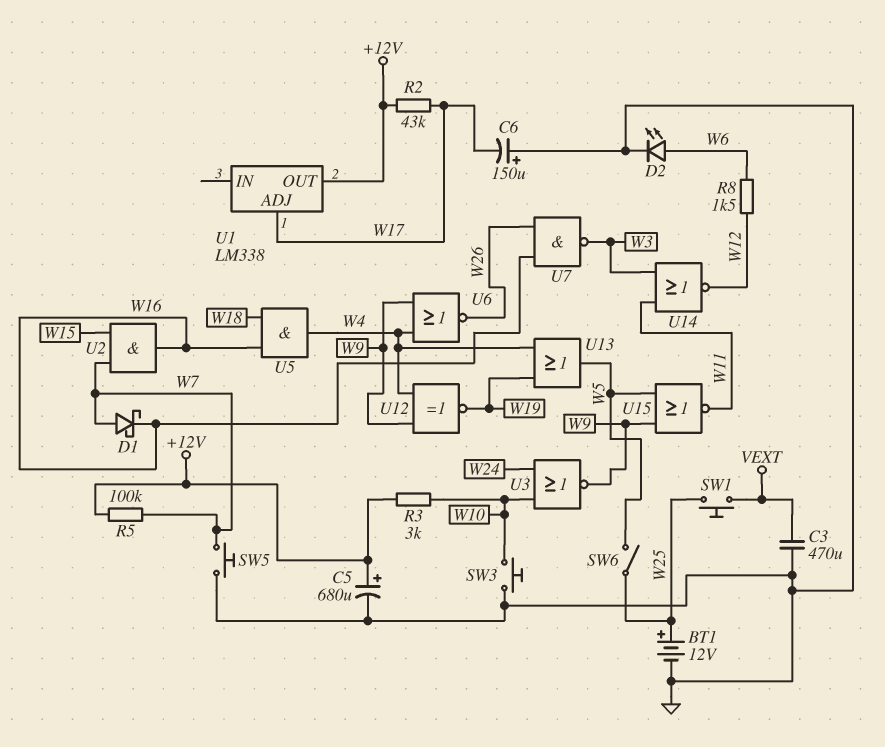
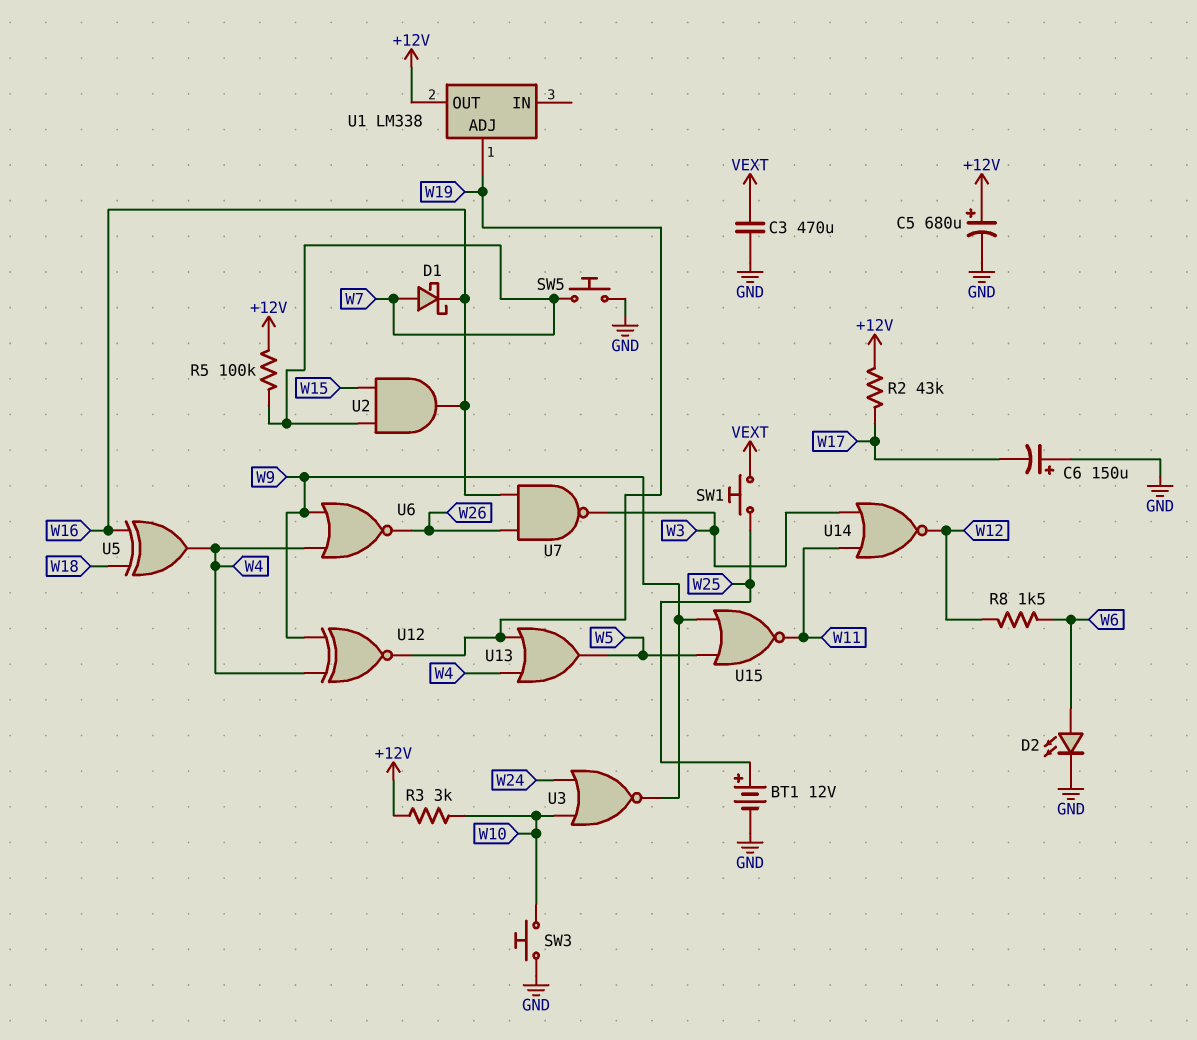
SW6: switch (W5, W25) -> none
U1 pin ADJ: W17 -> W19
U5: AND (in W16, in W18, out W4) -> XOR (in W16, in W18, out W4)

